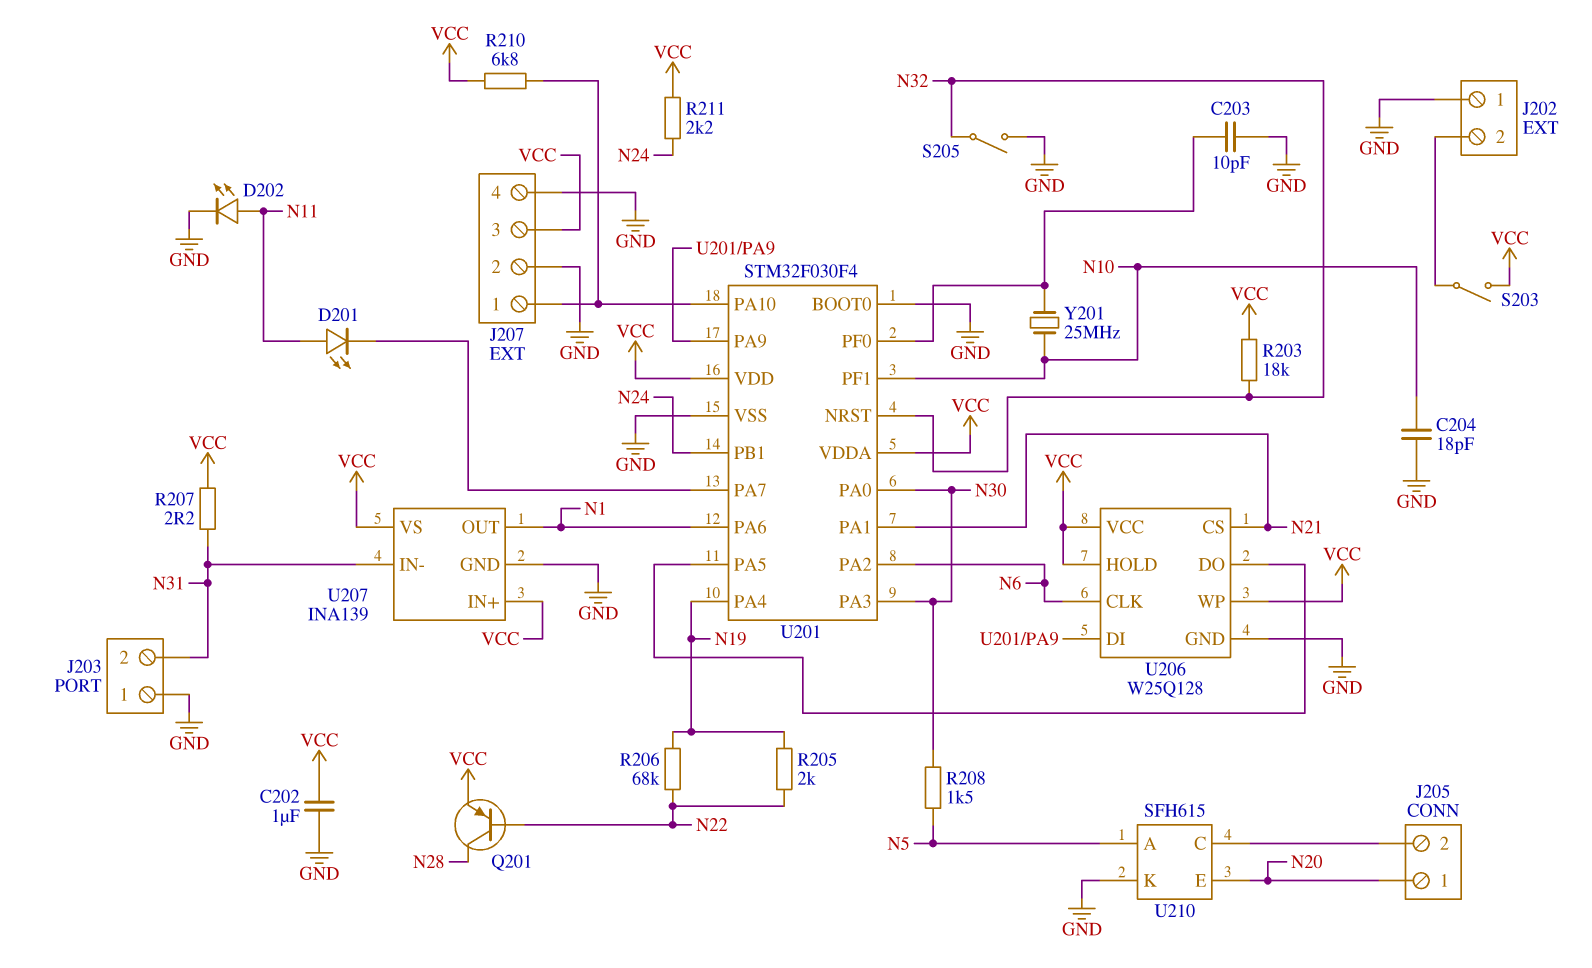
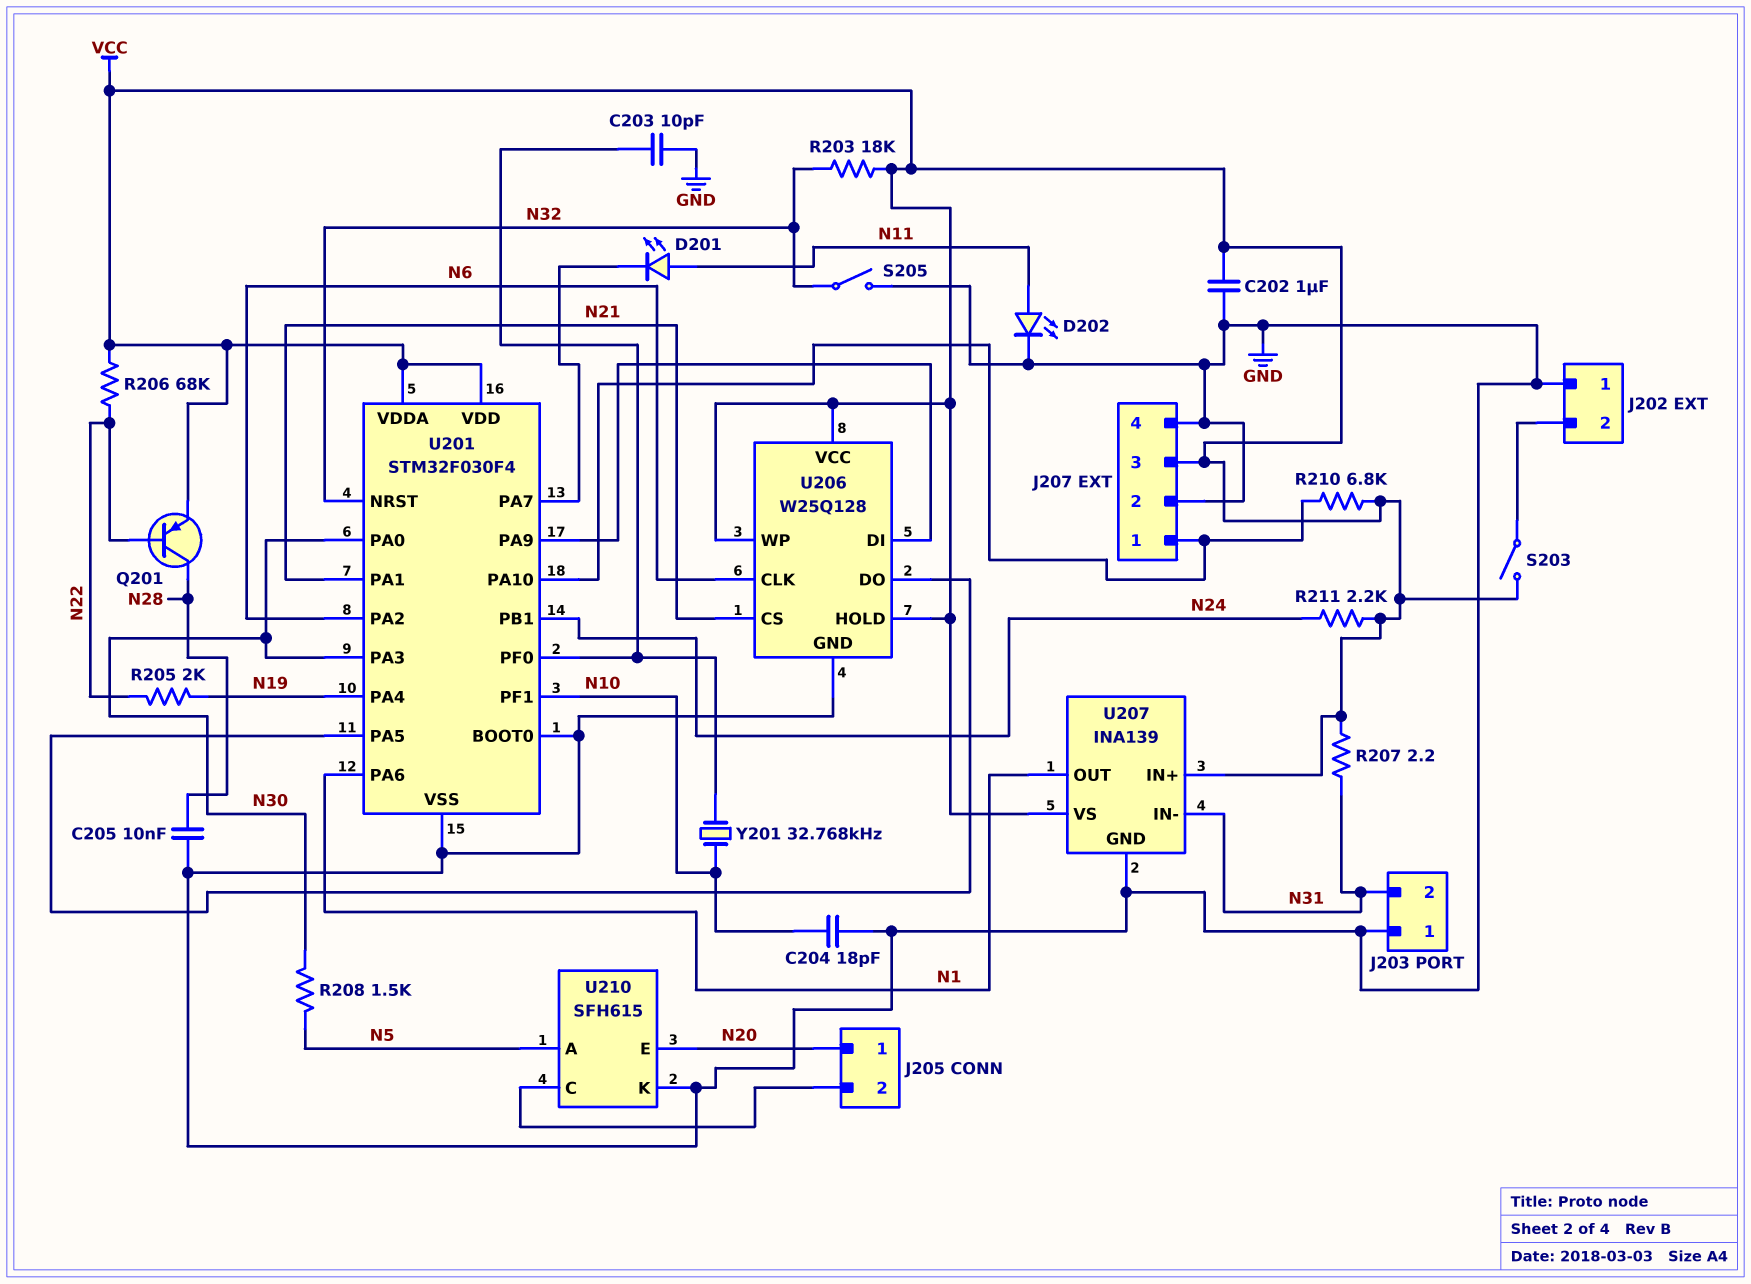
C205: none -> 10nF (GND, N28)
R206: 68k (N19, N22) -> 68k (N22, VCC)
Y201: 25MHz (N10, U201/PF0) -> 32.768kHz (N10, U201/PF0)

